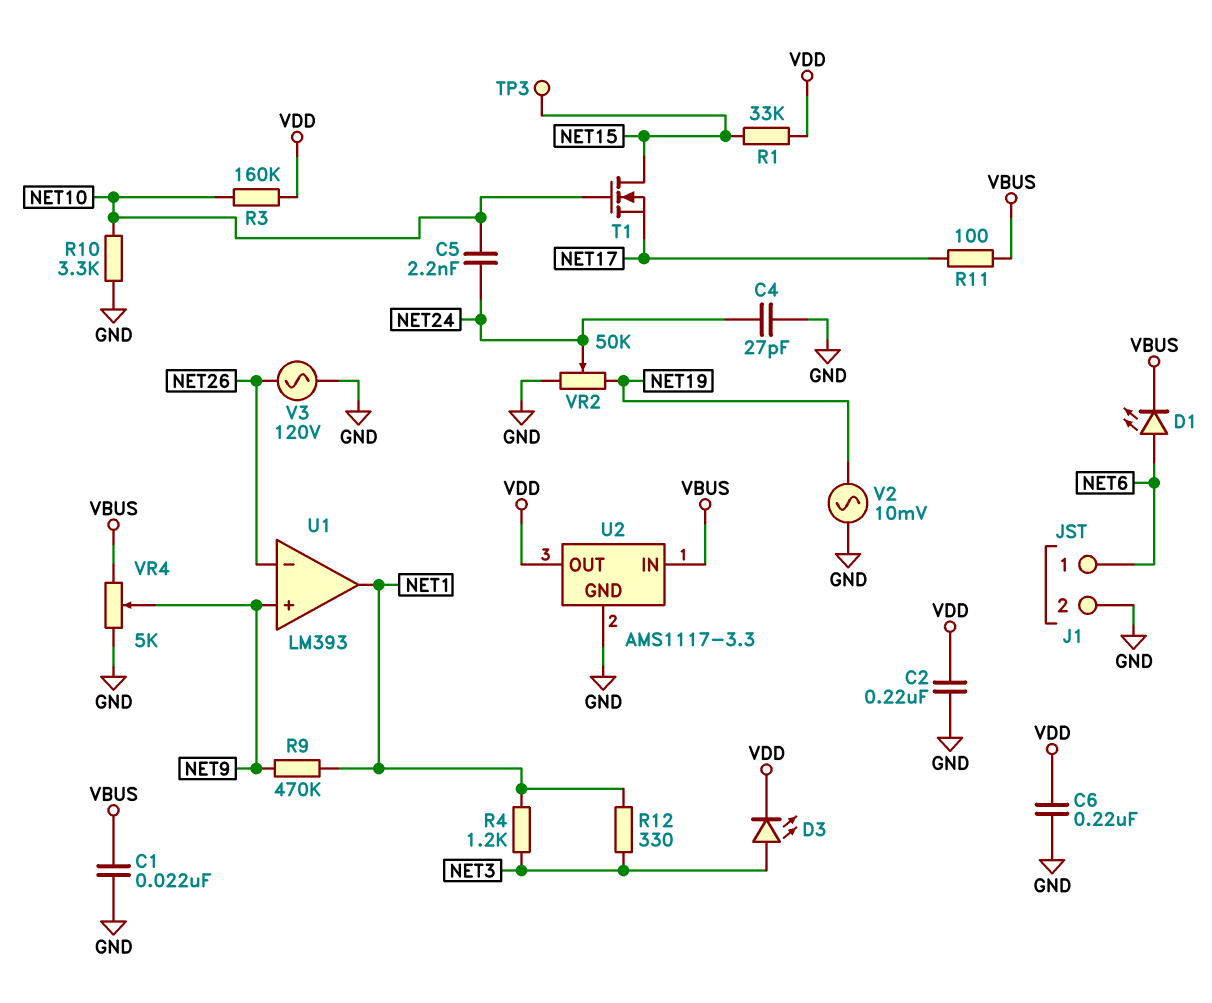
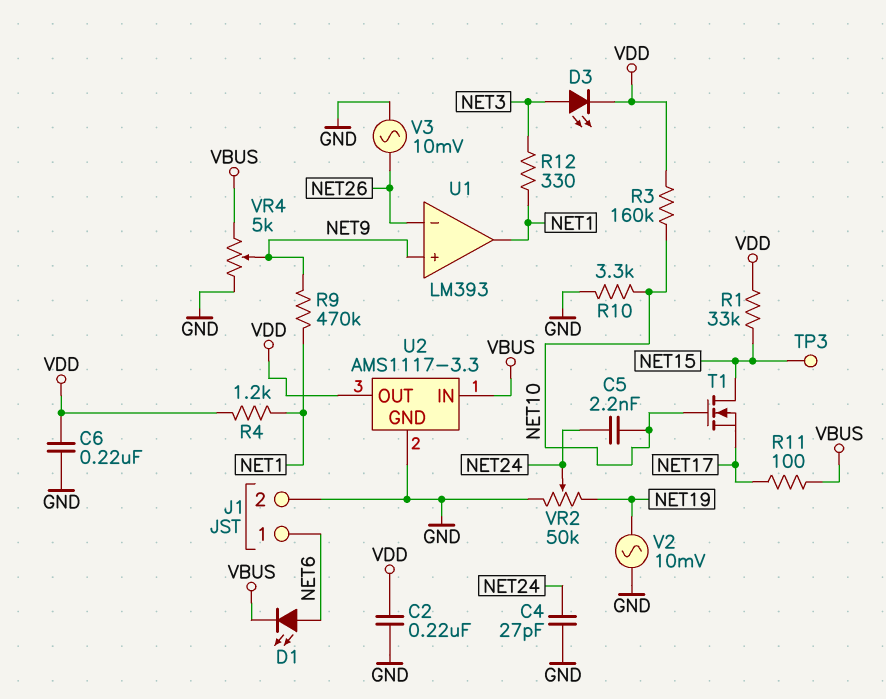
C1: 22nF (GND, VBUS) -> none
R4: 1.2k (NET1, NET3) -> 1.2k (NET1, VDD)
V3: AC 120V (GND, NET26) -> AC 10mV (GND, NET26)

